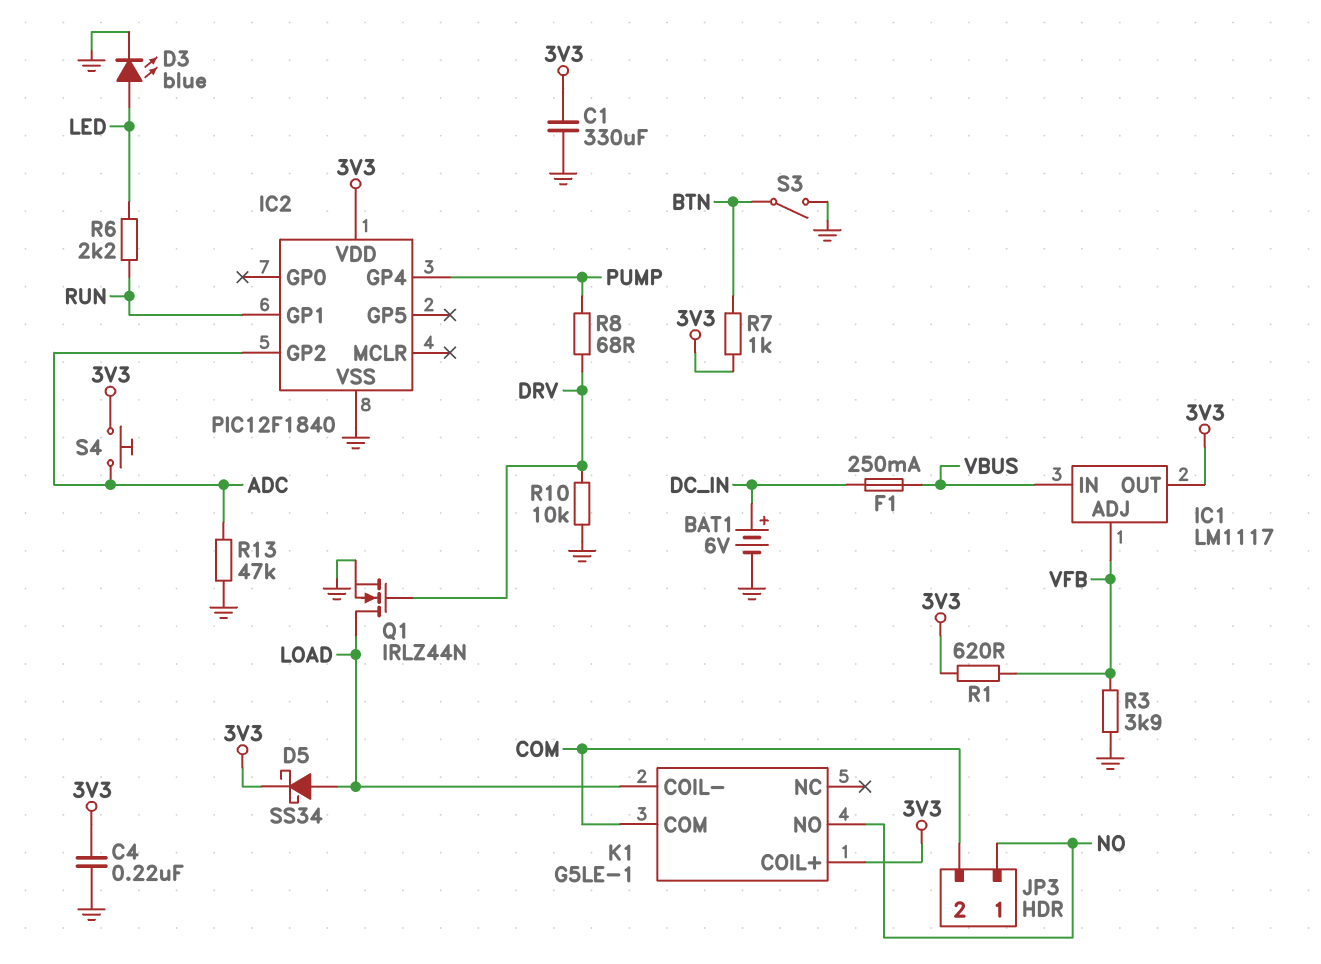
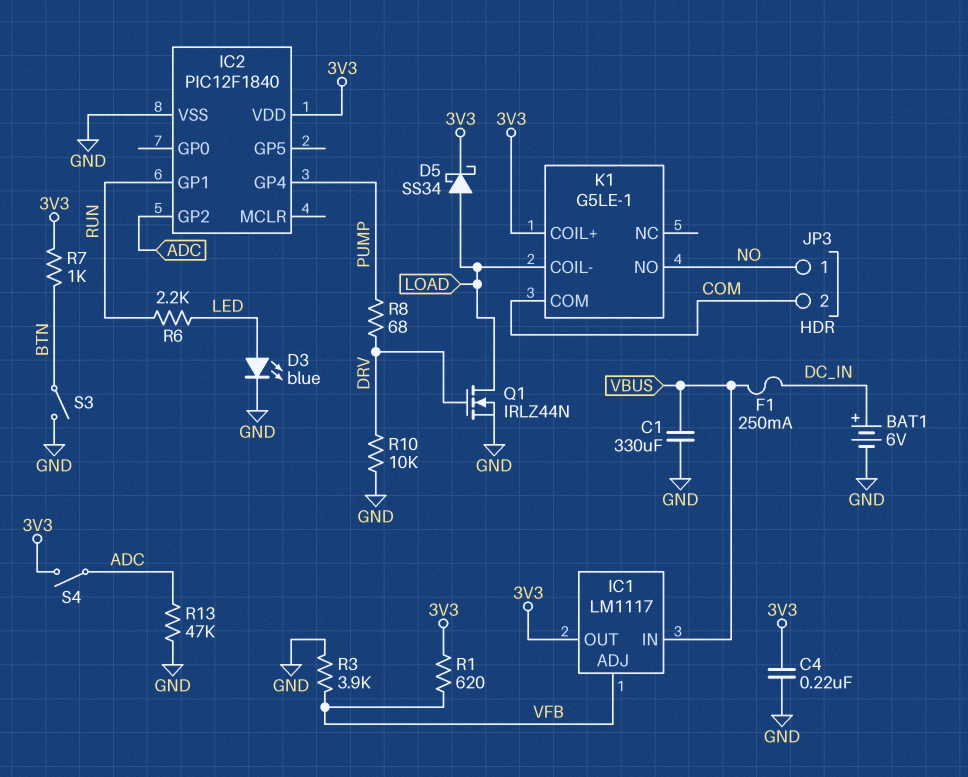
C1: 330uF (3V3, GND) -> 330uF (GND, VBUS)
S4: button (3V3, ADC) -> switch (3V3, ADC)

